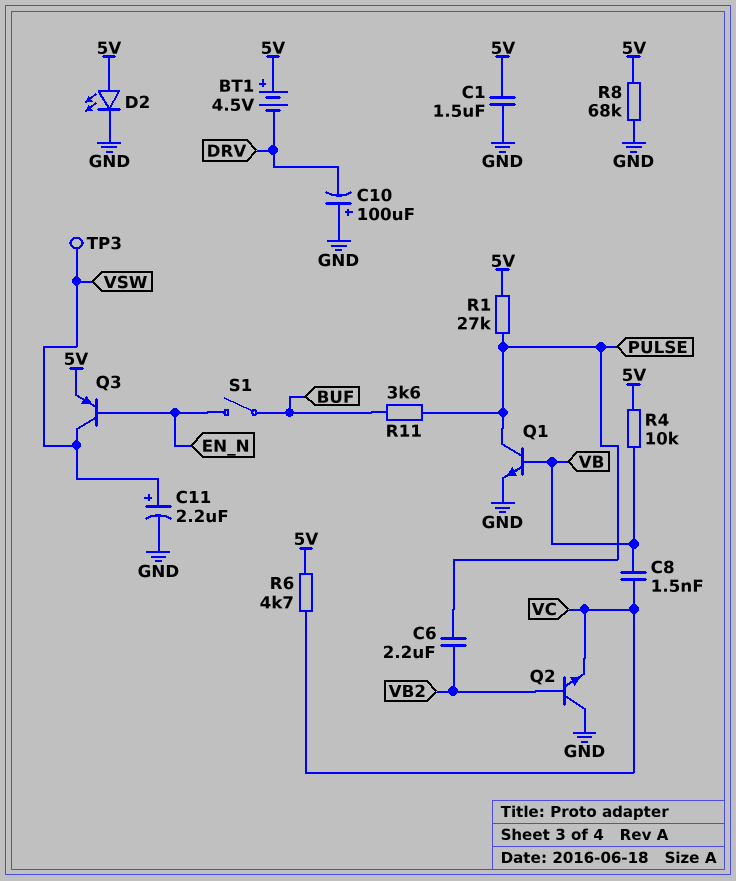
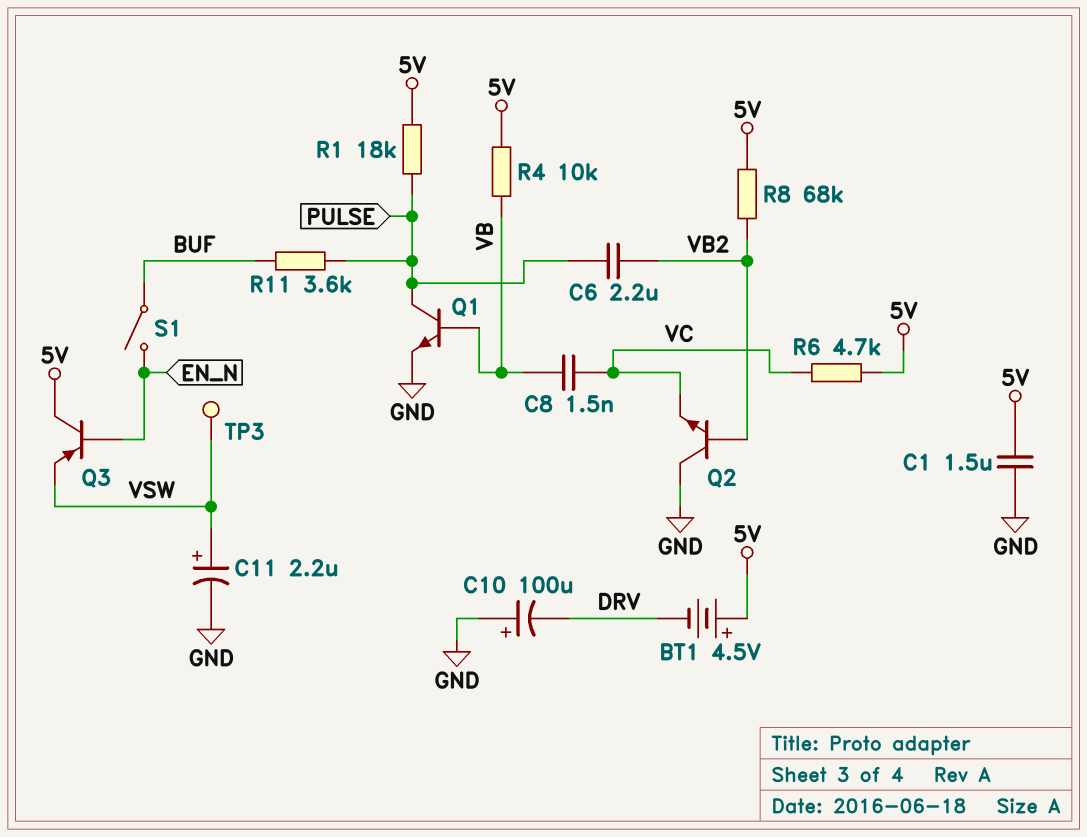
D2: LED (A 5V, K GND) -> none
Q3: PNP (B EN_N, C VSW, E 5V) -> PNP (B EN_N, C 5V, E VSW)
R1: 27k (5V, PULSE) -> 18k (5V, PULSE)
R8: 68k (5V, GND) -> 68k (5V, VB2)

